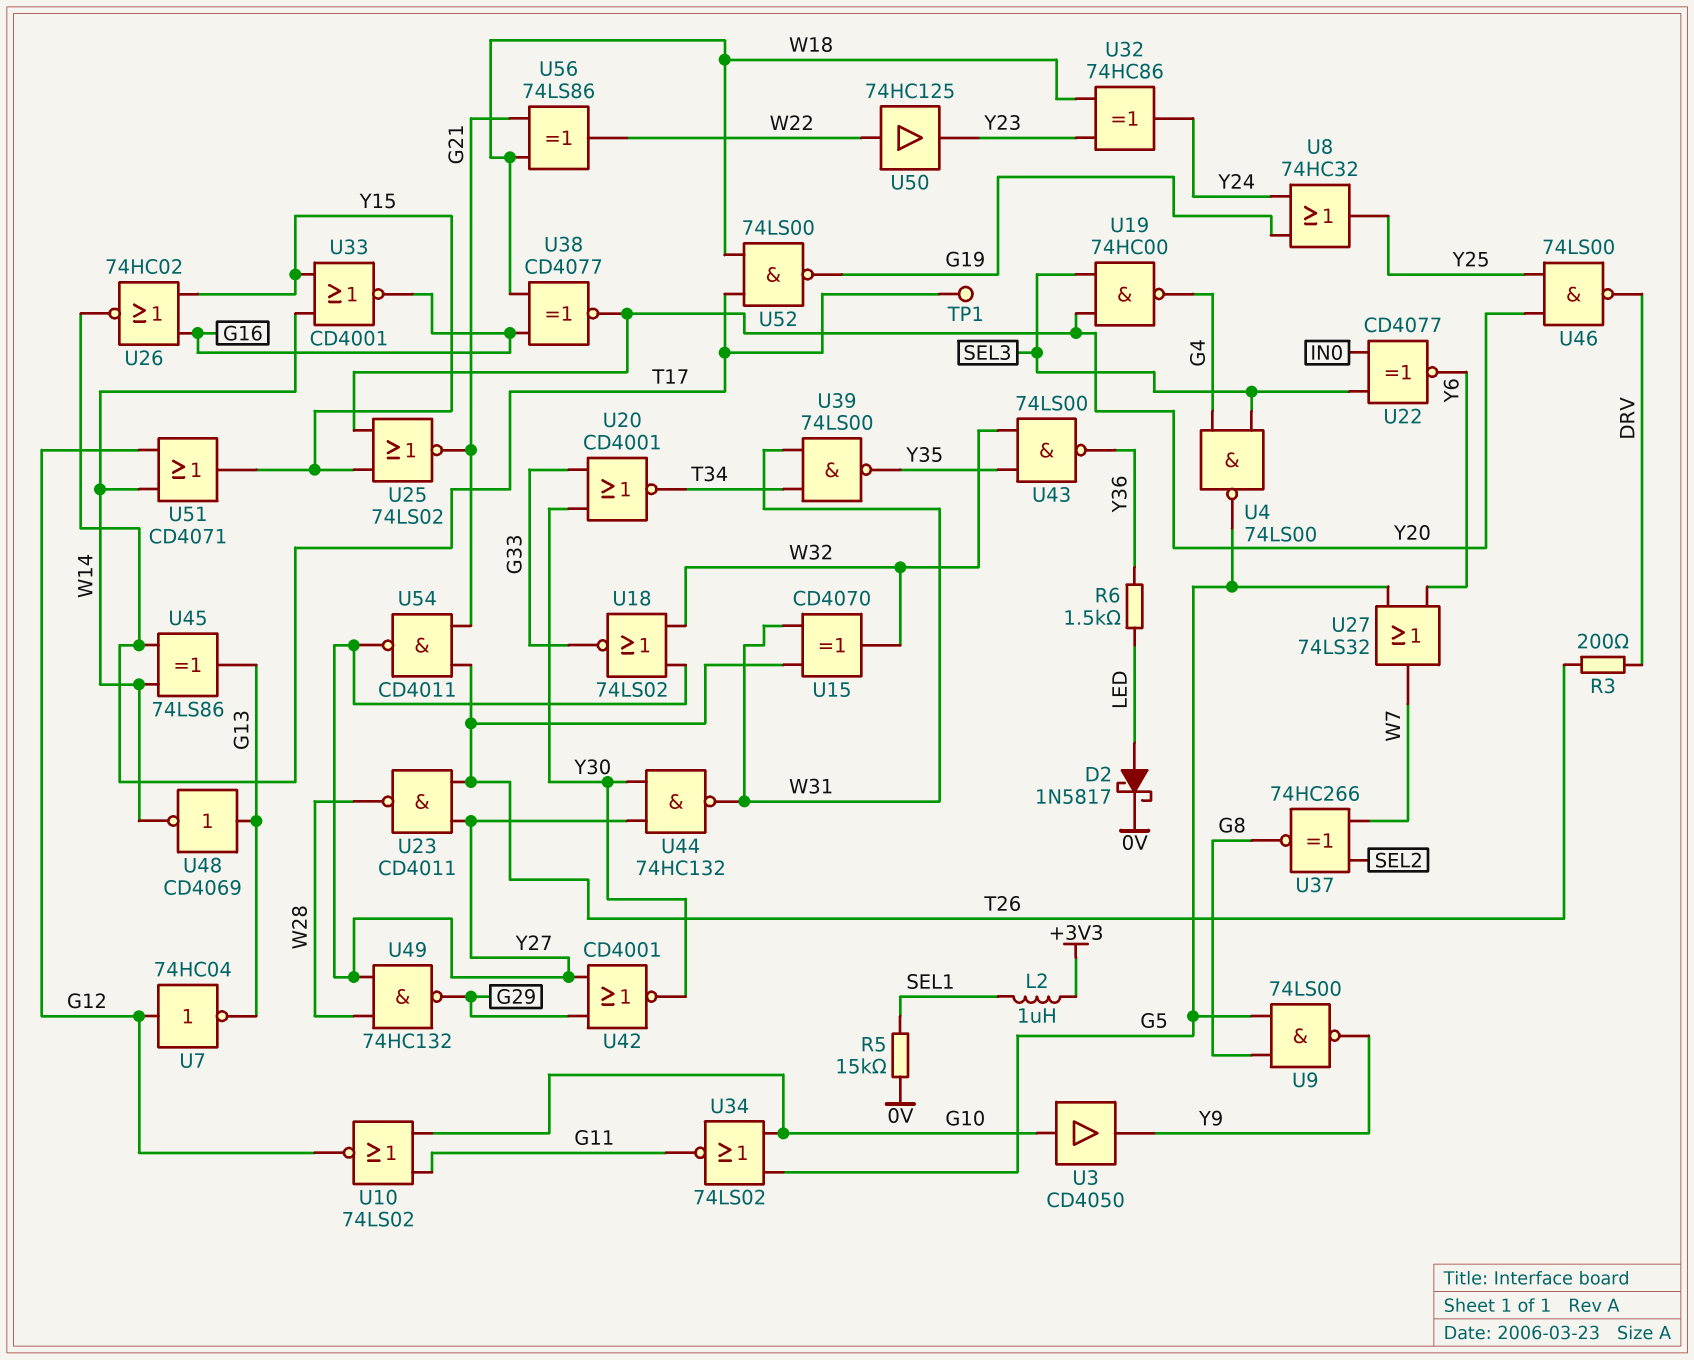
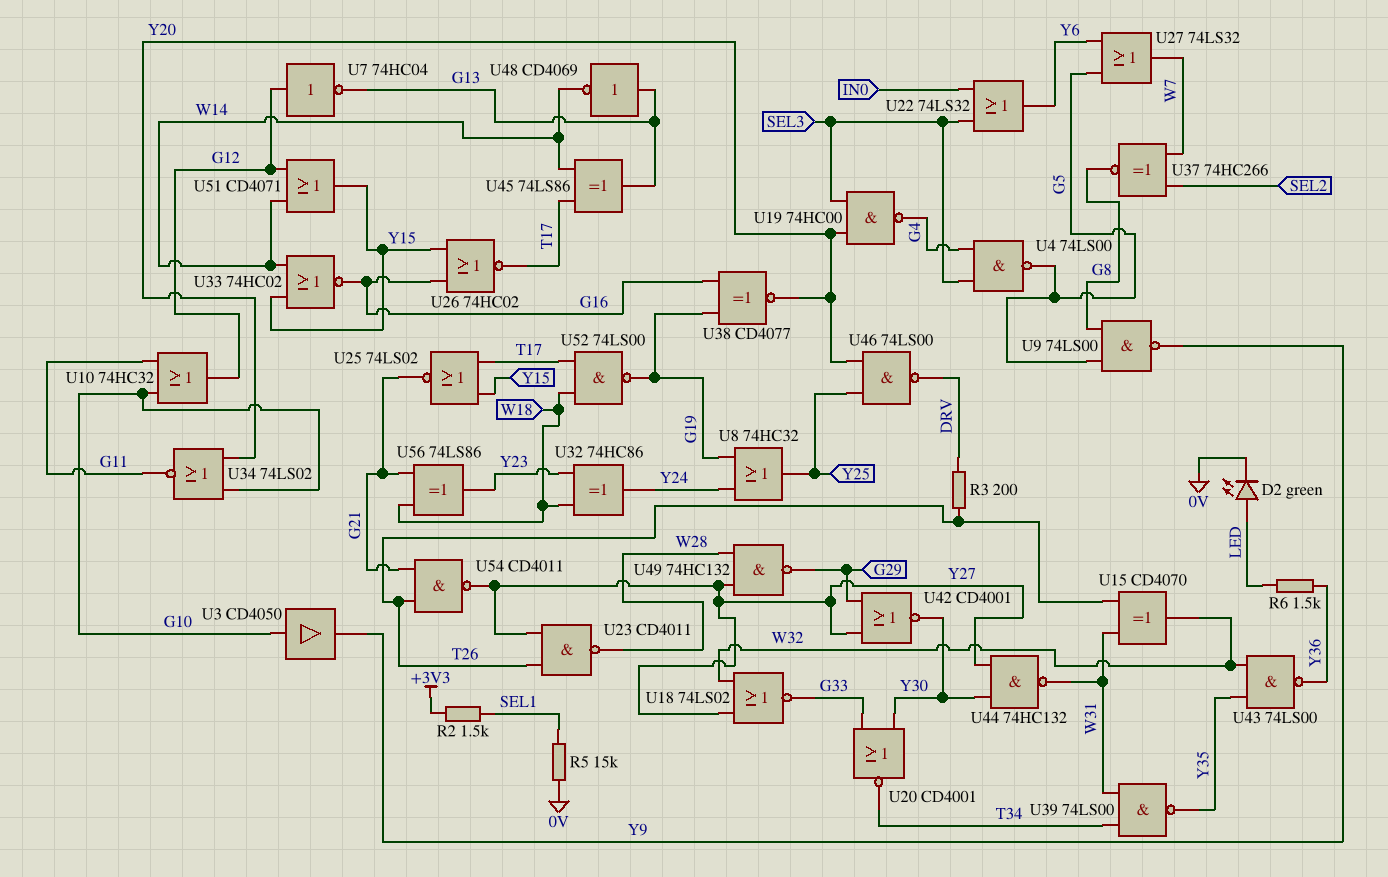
D2: schottky 1N5817 (A LED, K 0V) -> LED green (A LED, K 0V)
L2: 1uH (+3V3, SEL1) -> none
R2: none -> 1.5k (+3V3, SEL1)
TP1: test point (T17) -> none
U10: NOR 74LS02 (in G10, in G11, out G12) -> OR 74HC32 (in G10, in G11, out G12)
U22: XNOR CD4077 (in IN0, in SEL3, out Y6) -> OR 74LS32 (in IN0, in SEL3, out Y6)
U25: NOR 74LS02 (in Y15, in Y20, out G21) -> NOR 74LS02 (in T17, in Y15, out G21)
U33: NOR CD4001 (in W14, in Y15, out G16) -> NOR 74HC02 (in W14, in Y15, out G16)
U34: NOR 74LS02 (in G5, in G10, out G11) -> NOR 74LS02 (in G10, in Y20, out G11)
U38: XNOR CD4077 (in G16, in W18, out Y20) -> XNOR CD4077 (in G16, in G19, out Y20)
U50: buffer 74HC125 (in W22, out Y23) -> none
U56: XOR 74LS86 (in G21, in W18, out W22) -> XOR 74LS86 (in G21, in W18, out Y23)

